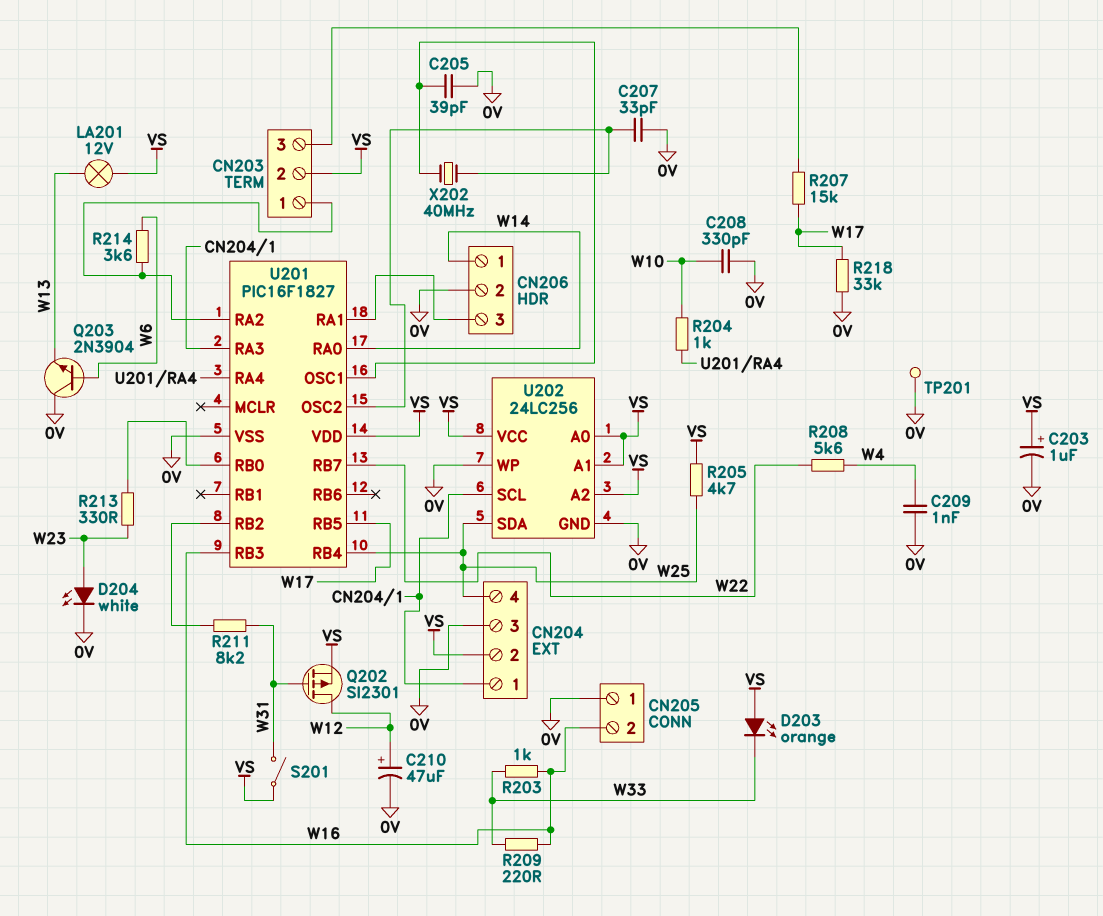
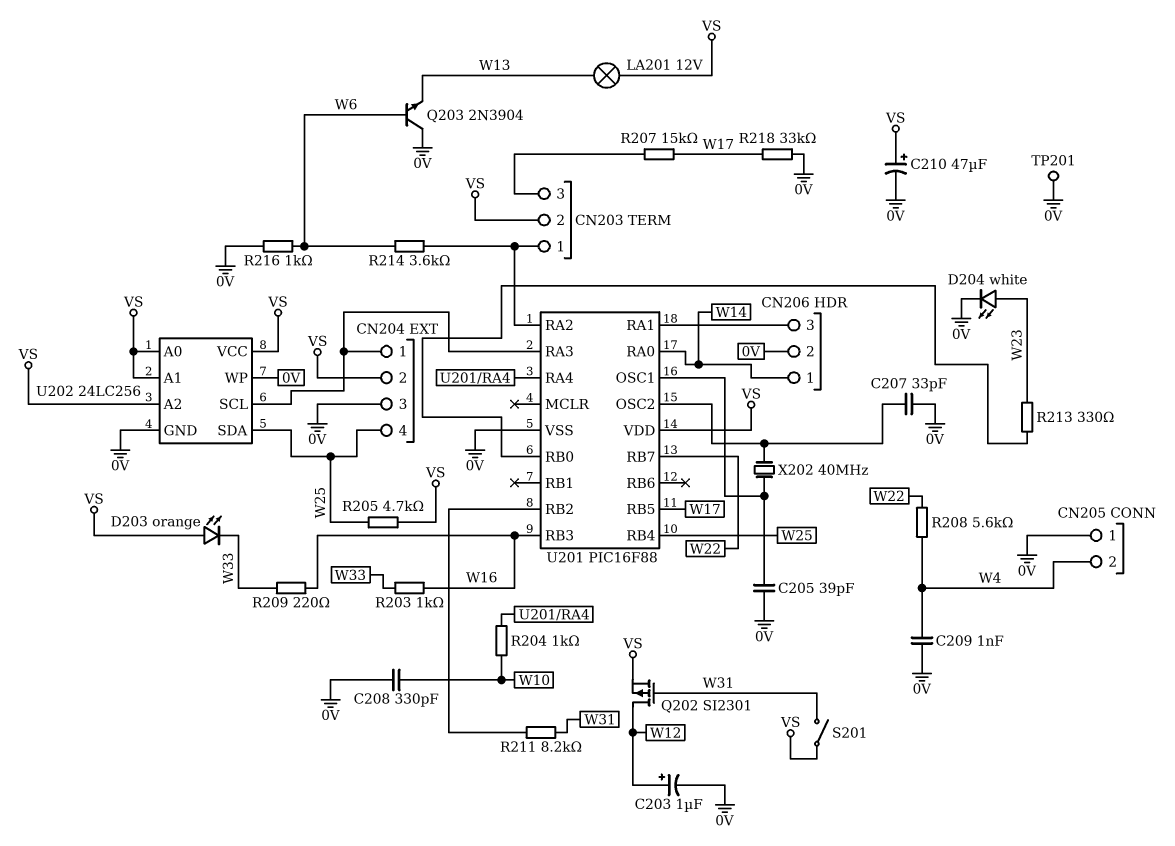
C203: 1uF (plus VS, minus 0V) -> 1uF (plus W12, minus 0V)
C210: 47uF (plus W12, minus 0V) -> 47uF (plus VS, minus 0V)
CN205 pin 2: W16 -> W4
R216: none -> 1k (0V, W6)
U201: PIC16F1827 -> PIC16F88

